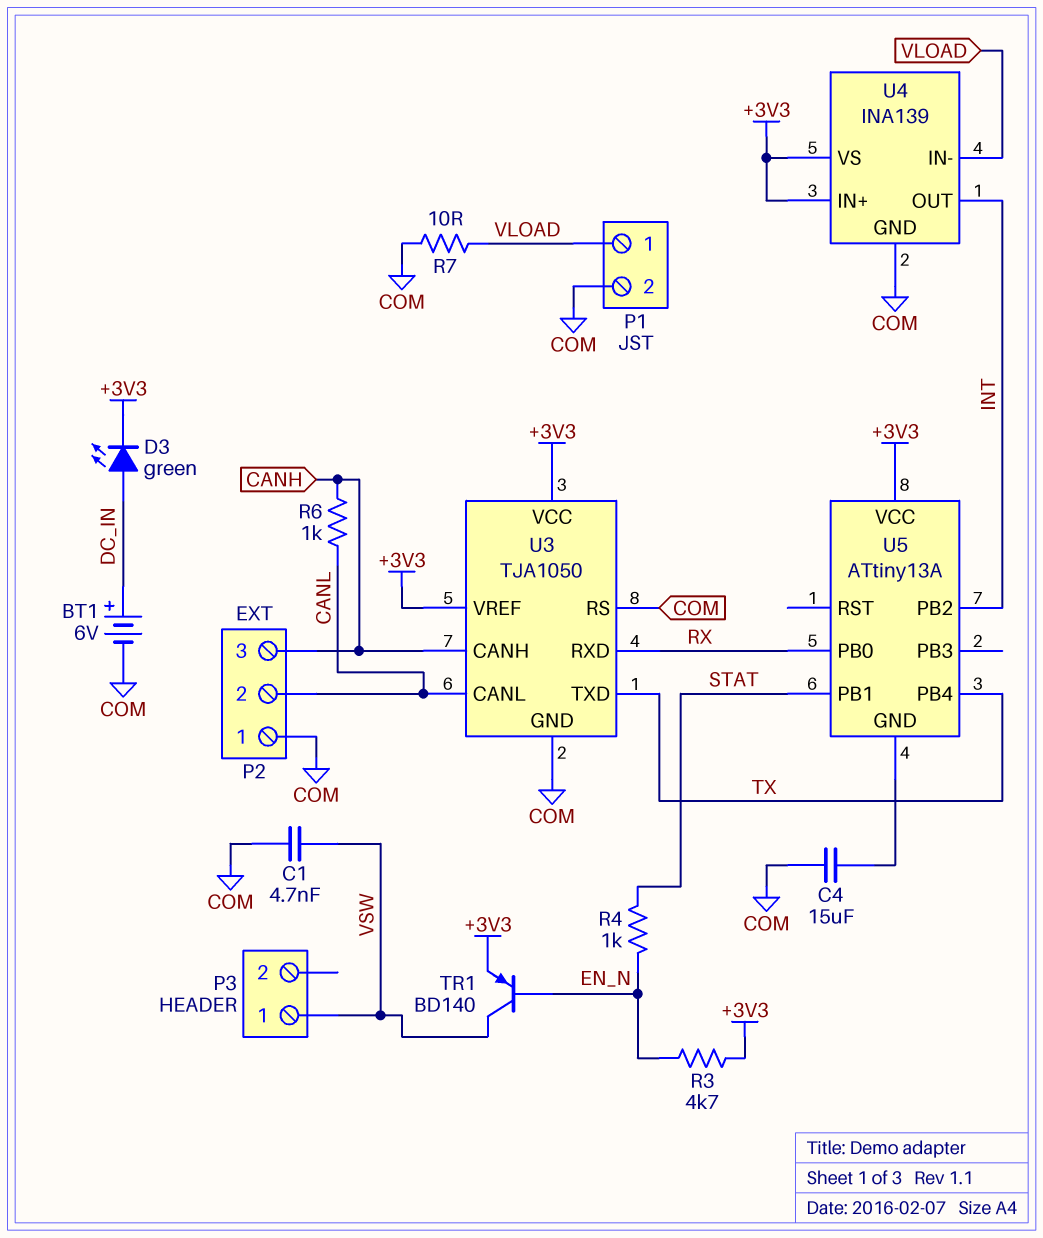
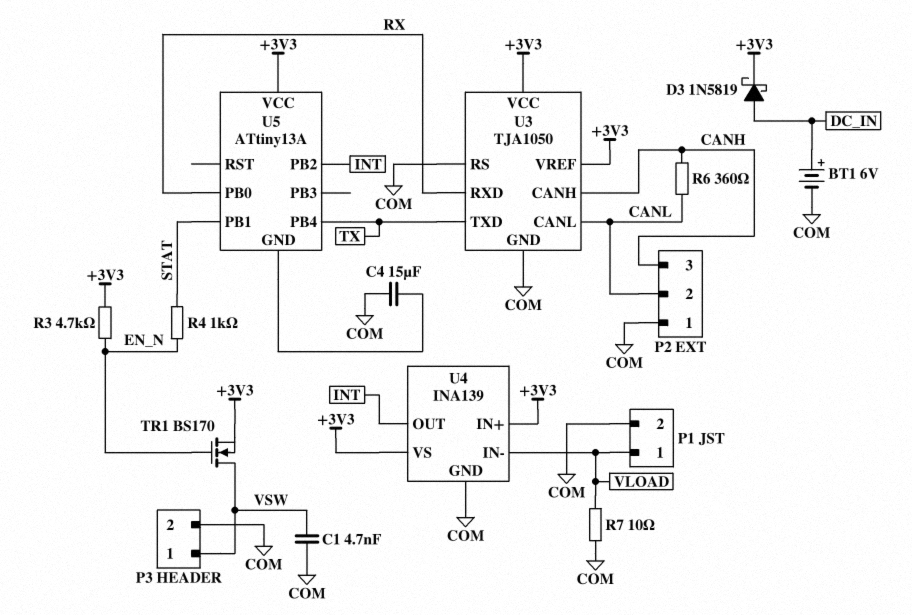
D3: LED green (A DC_IN, K +3V3) -> schottky 1N5819 (A DC_IN, K +3V3)
P3 pin 2: none -> COM
R6: 1k (CANH, CANL) -> 360 (CANH, CANL)
TR1: PNP BD140 (B EN_N, C VSW, E +3V3) -> NMOS BS170 (G EN_N, D VSW, S +3V3)

